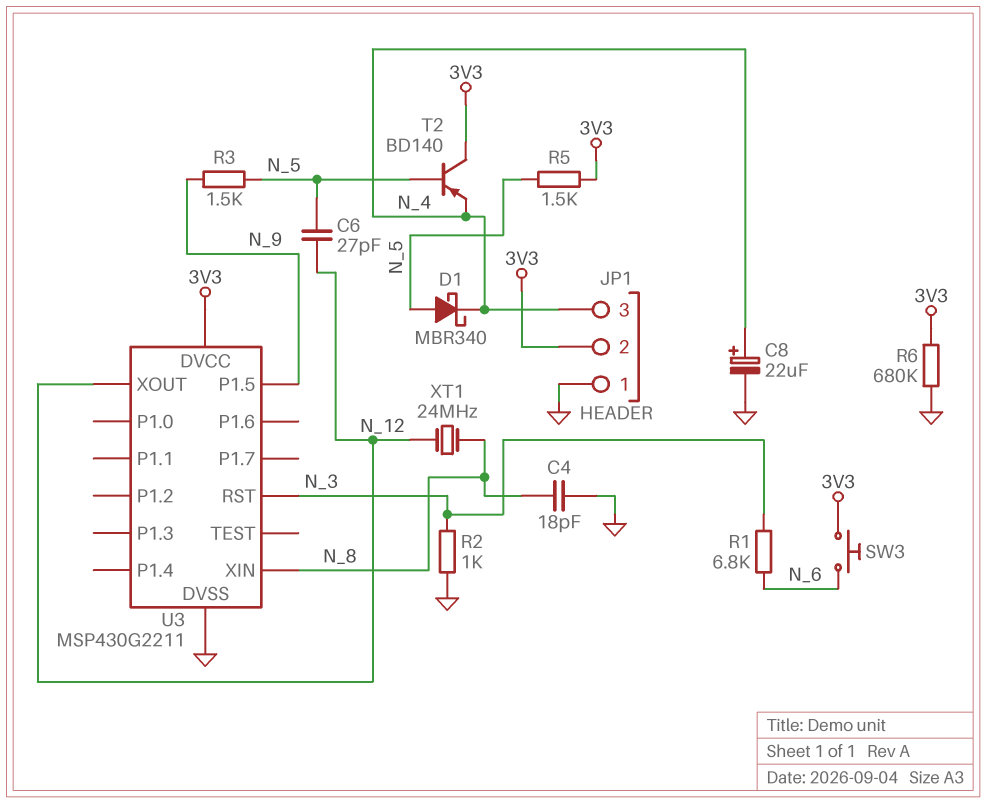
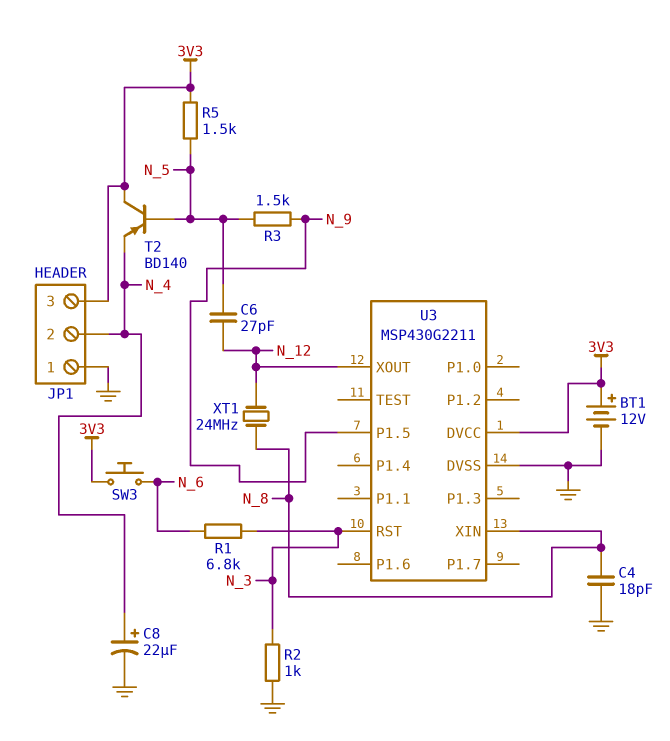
BT1: none -> 12V (plus 3V3, minus GND)
D1: schottky MBR340 (A N_5, K N_4) -> none
JP1 pin 2: 3V3 -> N_4
JP1 pin 3: N_4 -> 3V3
R6: 680k (3V3, GND) -> none

